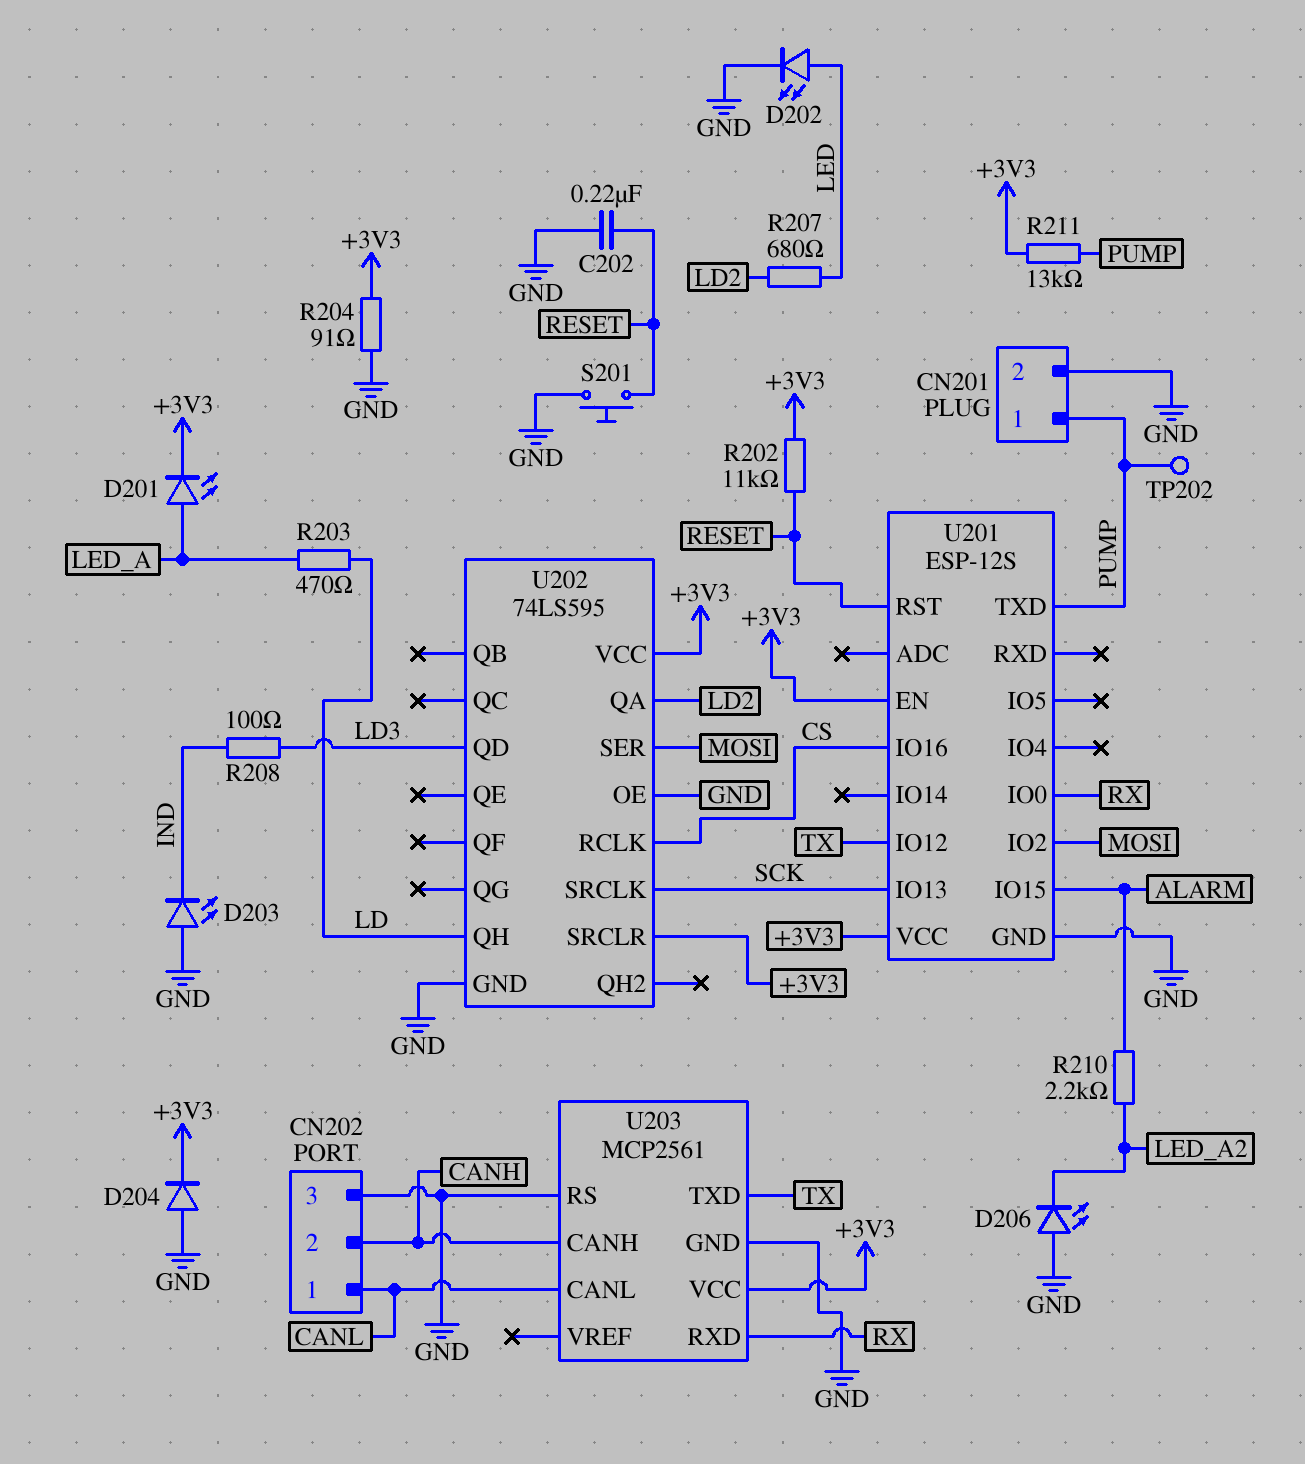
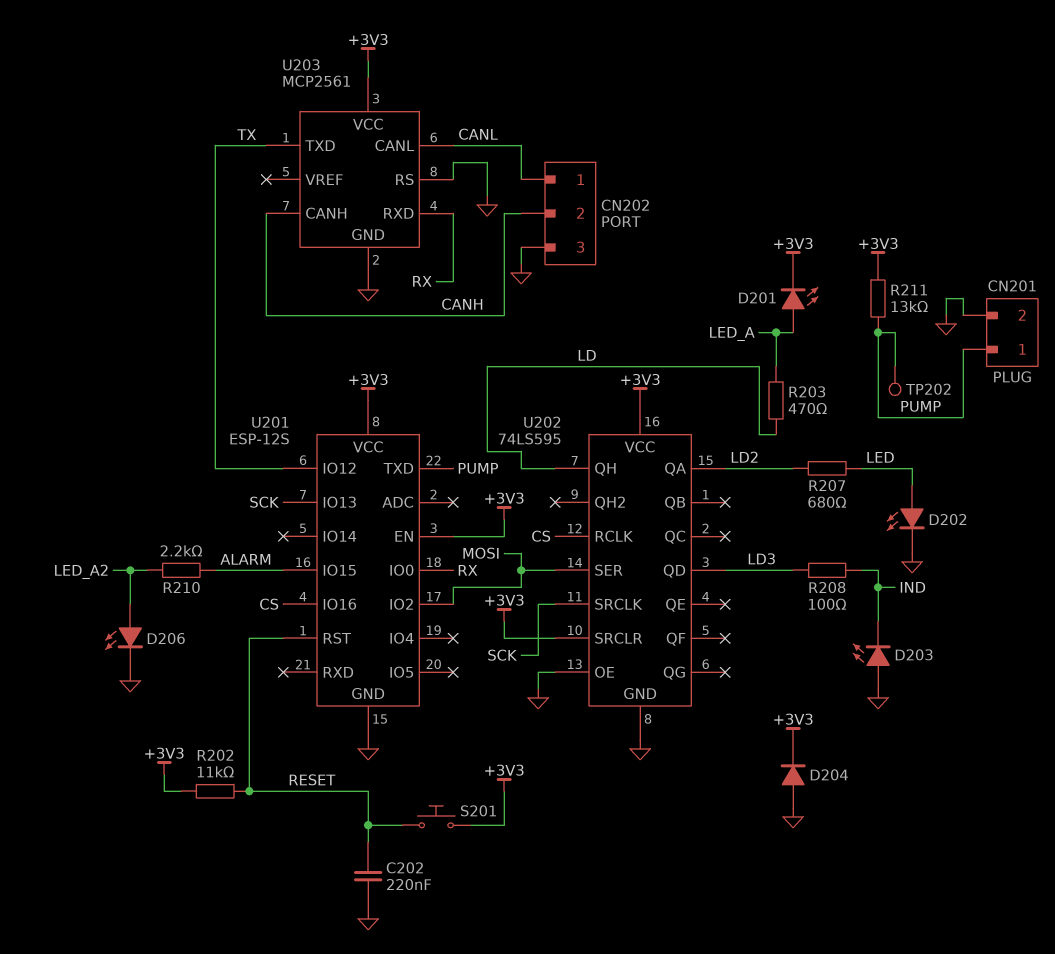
D206: LED (A GND, K LED_A2) -> LED (A LED_A2, K GND)
R204: 91 (+3V3, GND) -> none
S201: button (GND, RESET) -> button (+3V3, RESET)

